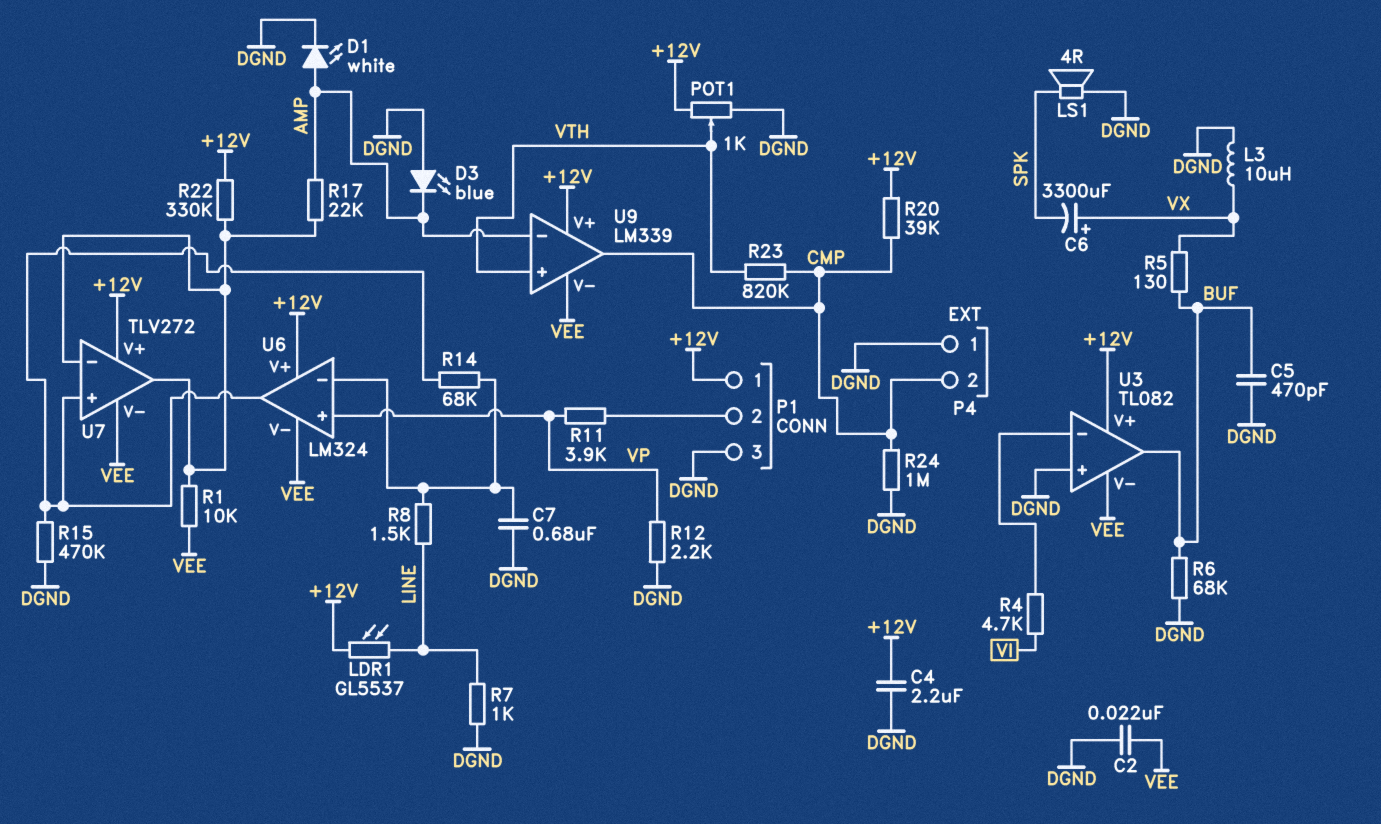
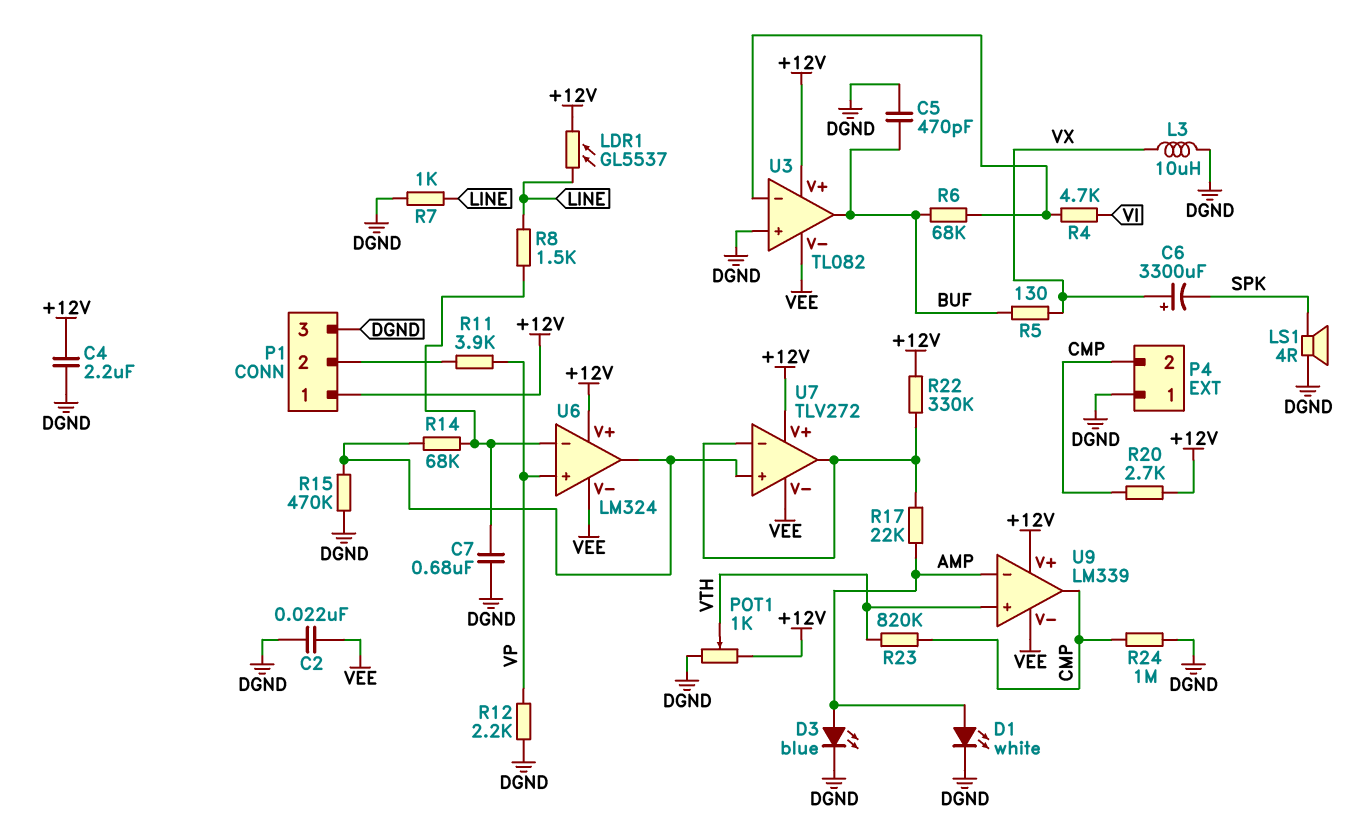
D3: LED blue (A DGND, K AMP) -> LED blue (A AMP, K DGND)
R1: 10k (U7/in-, VEE) -> none
R6: 68k (BUF, DGND) -> 68k (BUF, U3/in-)
R20: 39k (+12V, CMP) -> 2.7k (+12V, CMP)

